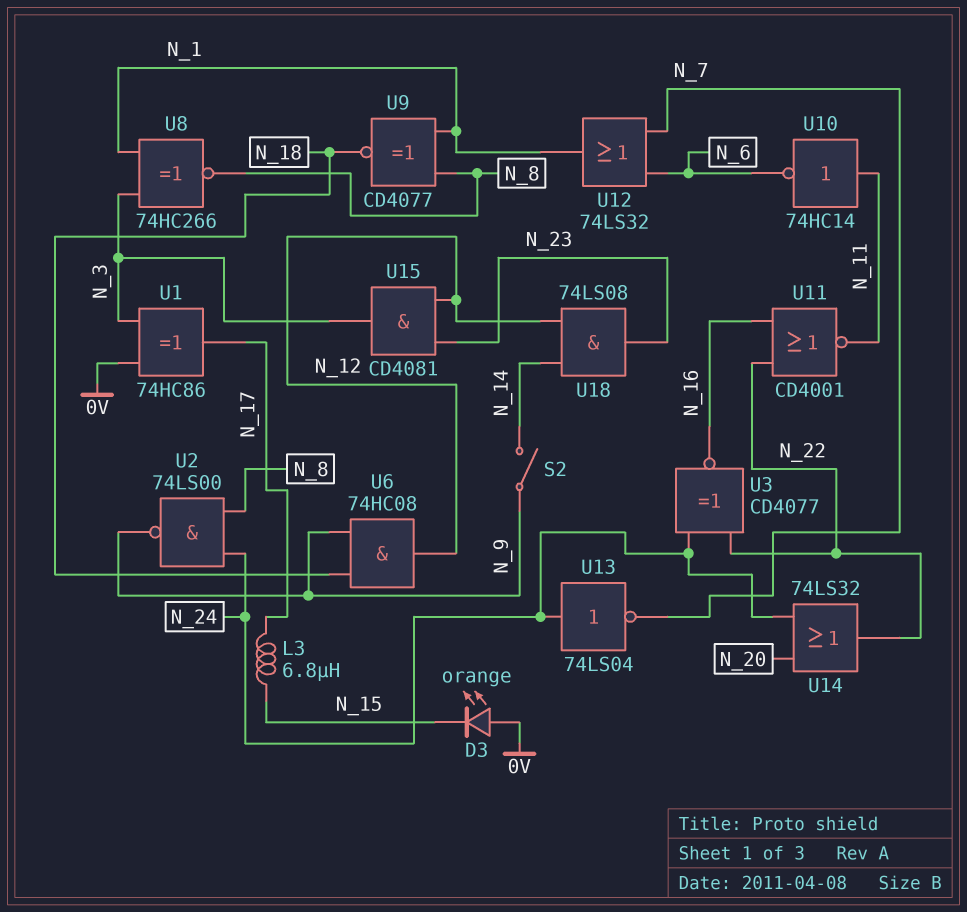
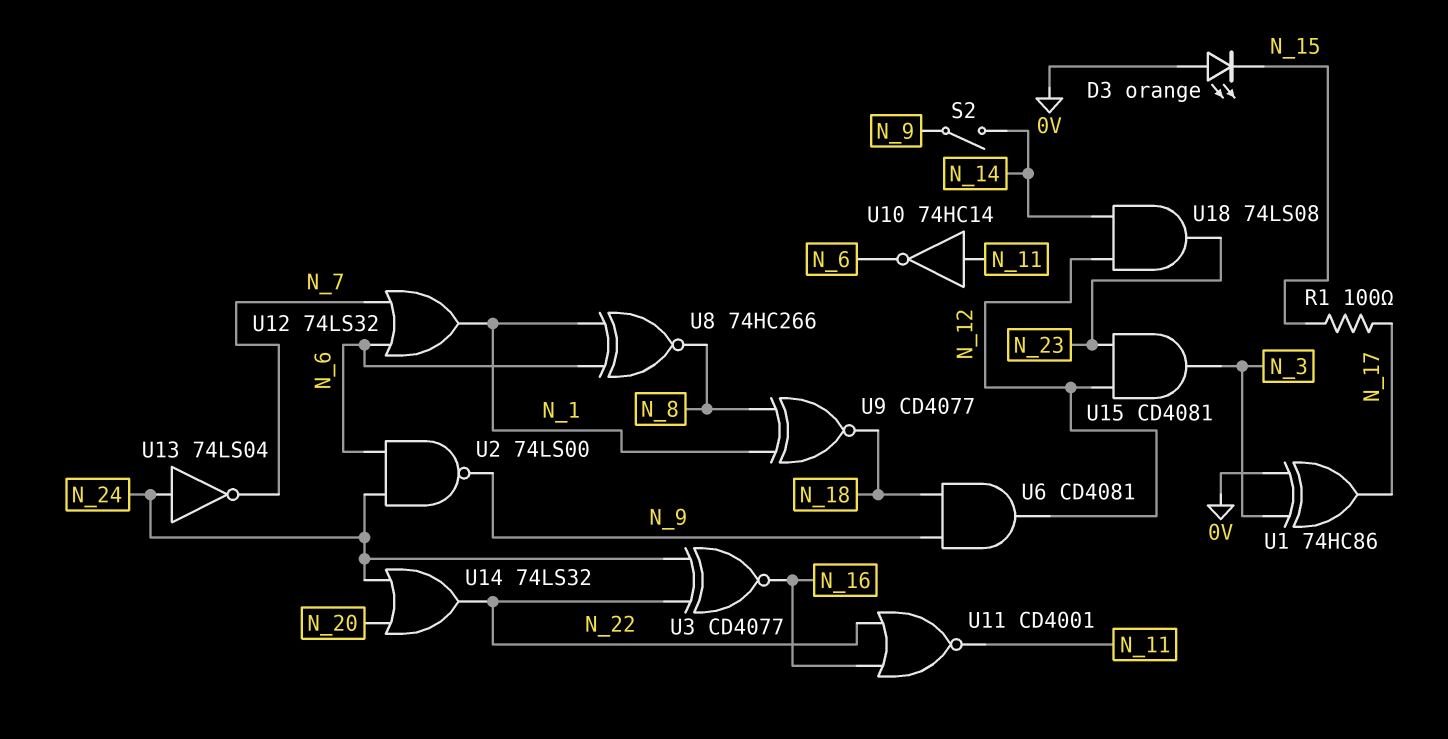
L3: 6.8uH (N_15, N_17) -> none
R1: none -> 100 (N_15, N_17)
U2: NAND 74LS00 (in N_8, in N_24, out N_9) -> NAND 74LS00 (in N_6, in N_24, out N_9)
U6: AND 74HC08 (in N_9, in N_18, out N_12) -> AND CD4081 (in N_9, in N_18, out N_12)
U8: XNOR 74HC266 (in N_1, in N_3, out N_8) -> XNOR 74HC266 (in N_1, in N_6, out N_8)

